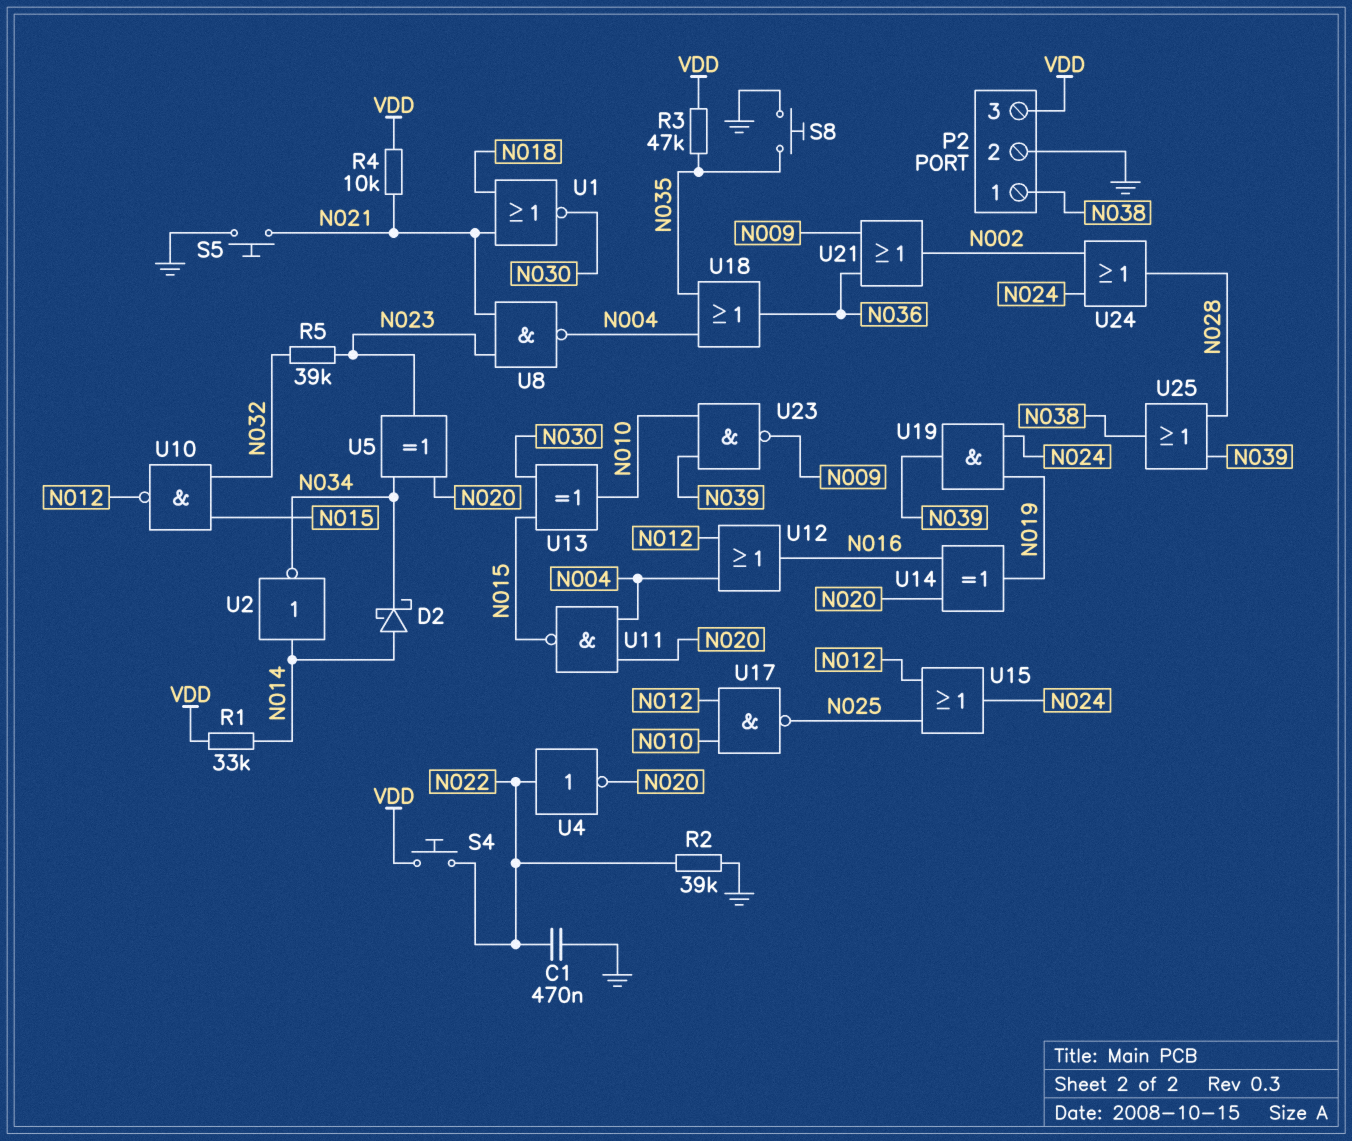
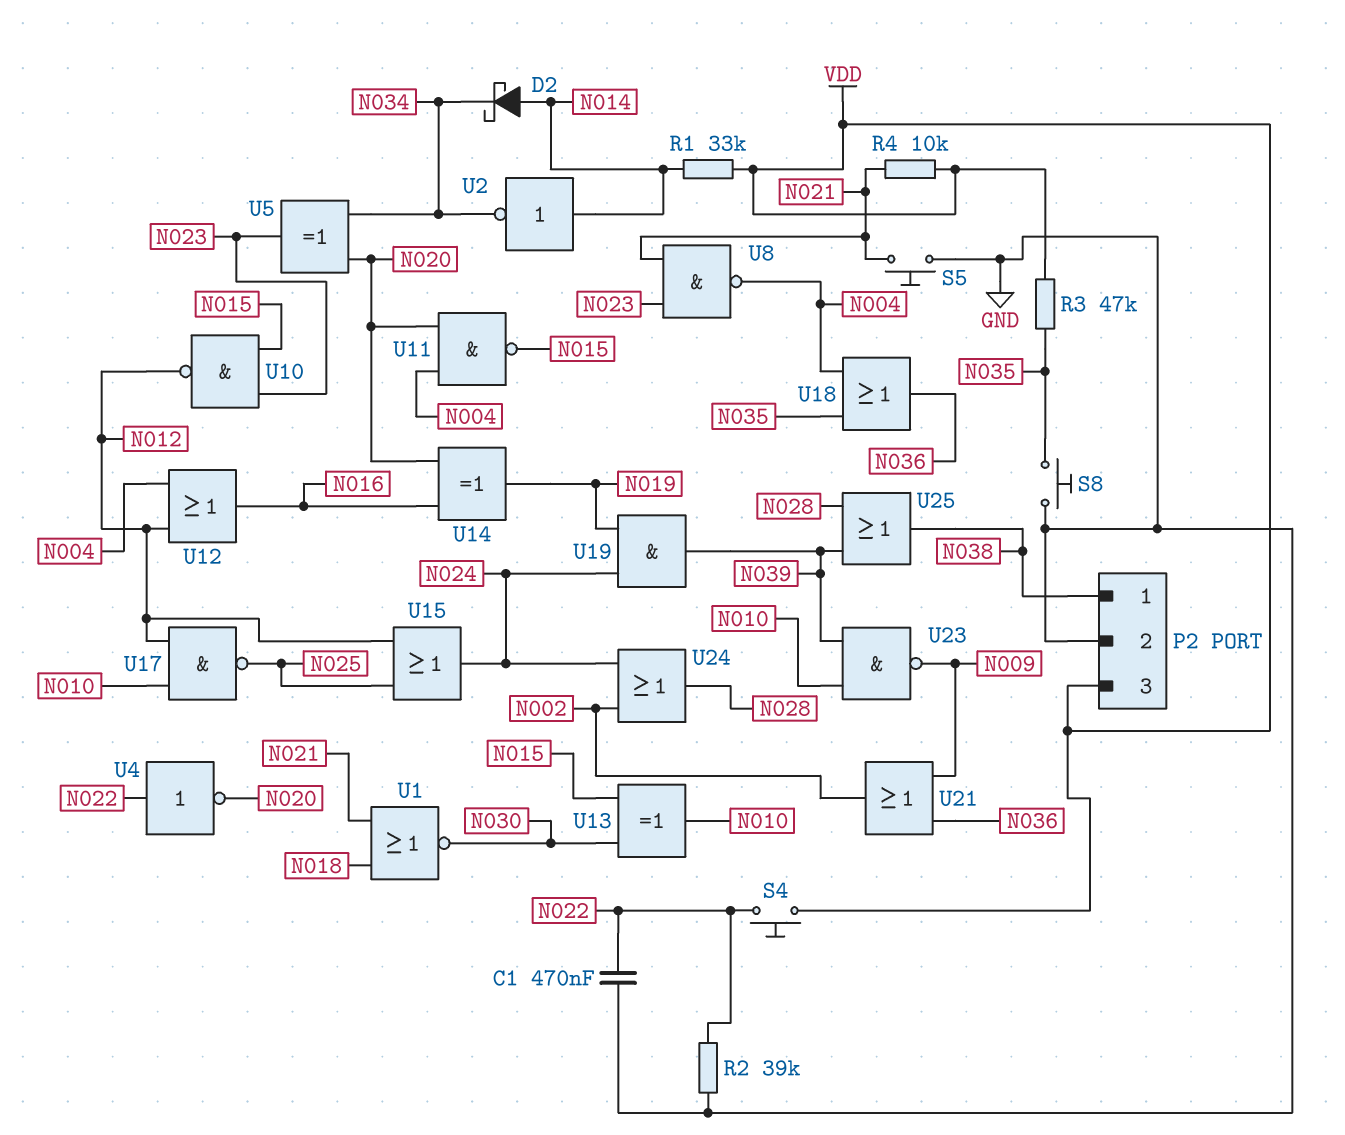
R5: 39k (N023, N032) -> none
U10: NAND (in N015, in N032, out N012) -> NAND (in N015, in N023, out N012)

